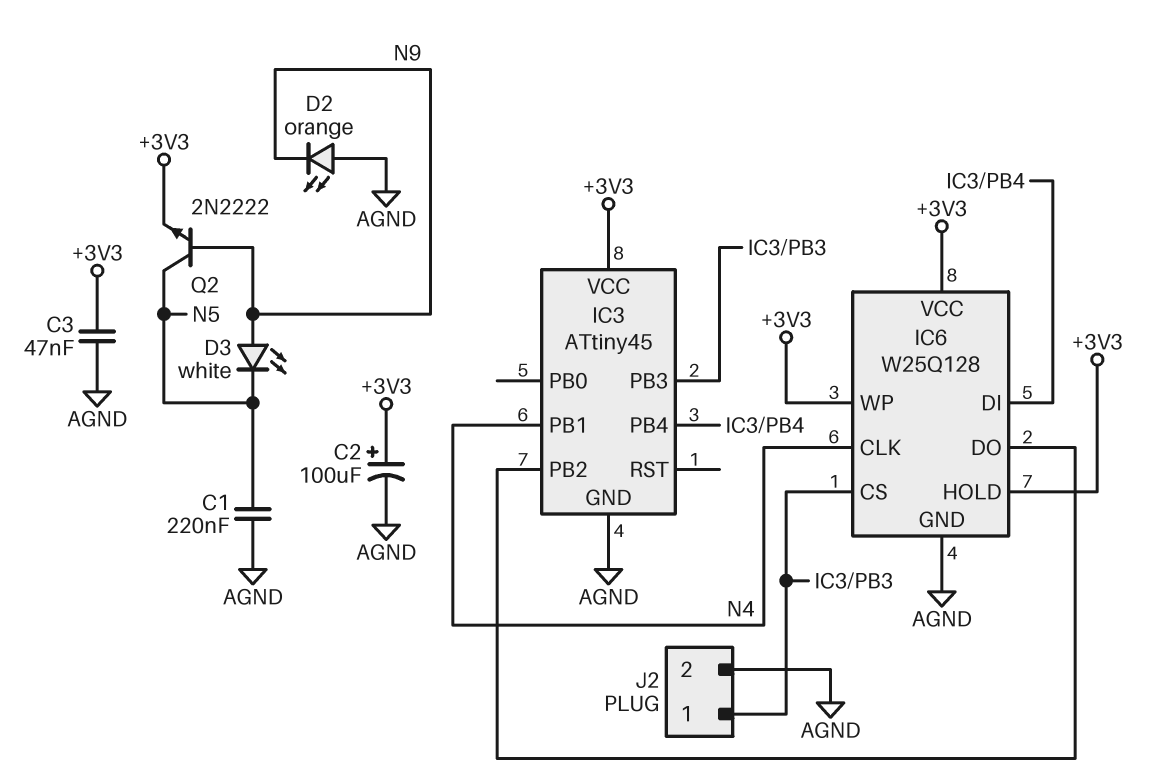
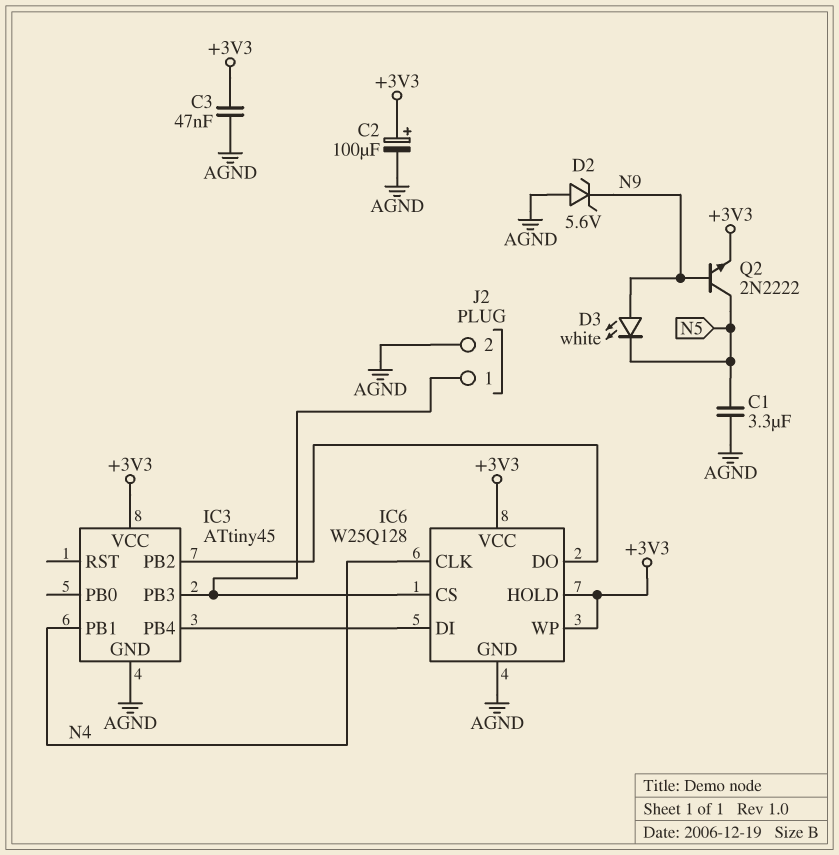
C1: 220nF (AGND, N5) -> 3.3uF (AGND, N5)
D2: LED orange (A AGND, K N9) -> zener 5.6V (A AGND, K N9)

